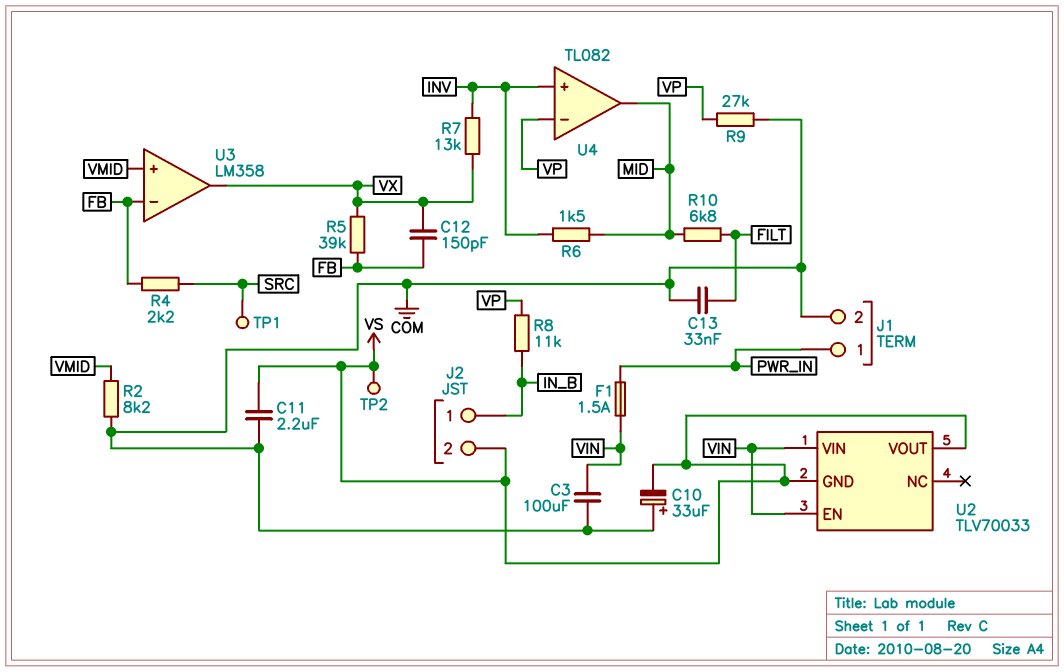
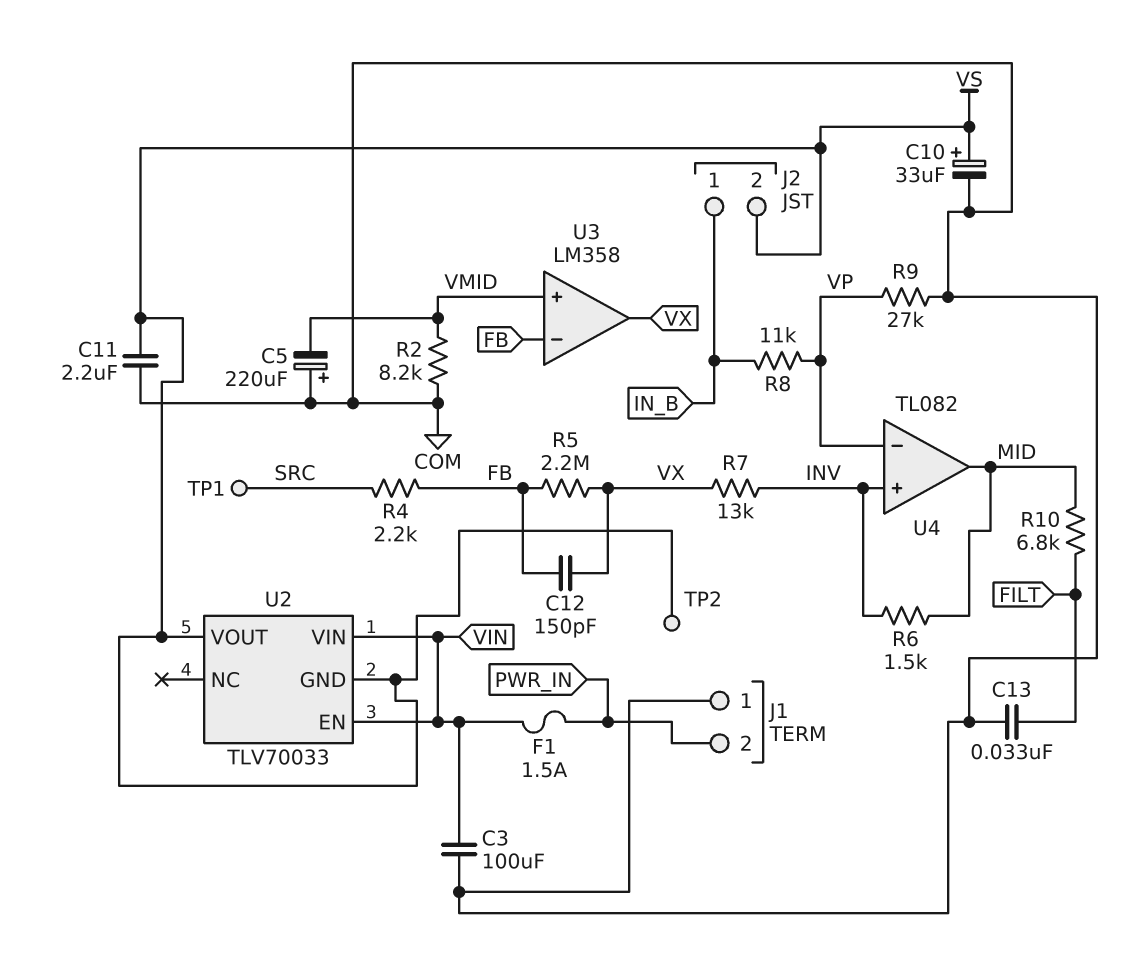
C5: none -> 220uF (plus COM, minus VMID)
C10: 33uF (plus COM, minus VS) -> 33uF (plus VS, minus COM)
J1 pin 1: PWR_IN -> COM
J1 pin 2: COM -> PWR_IN
R5: 39k (FB, VX) -> 2.2M (FB, VX)

